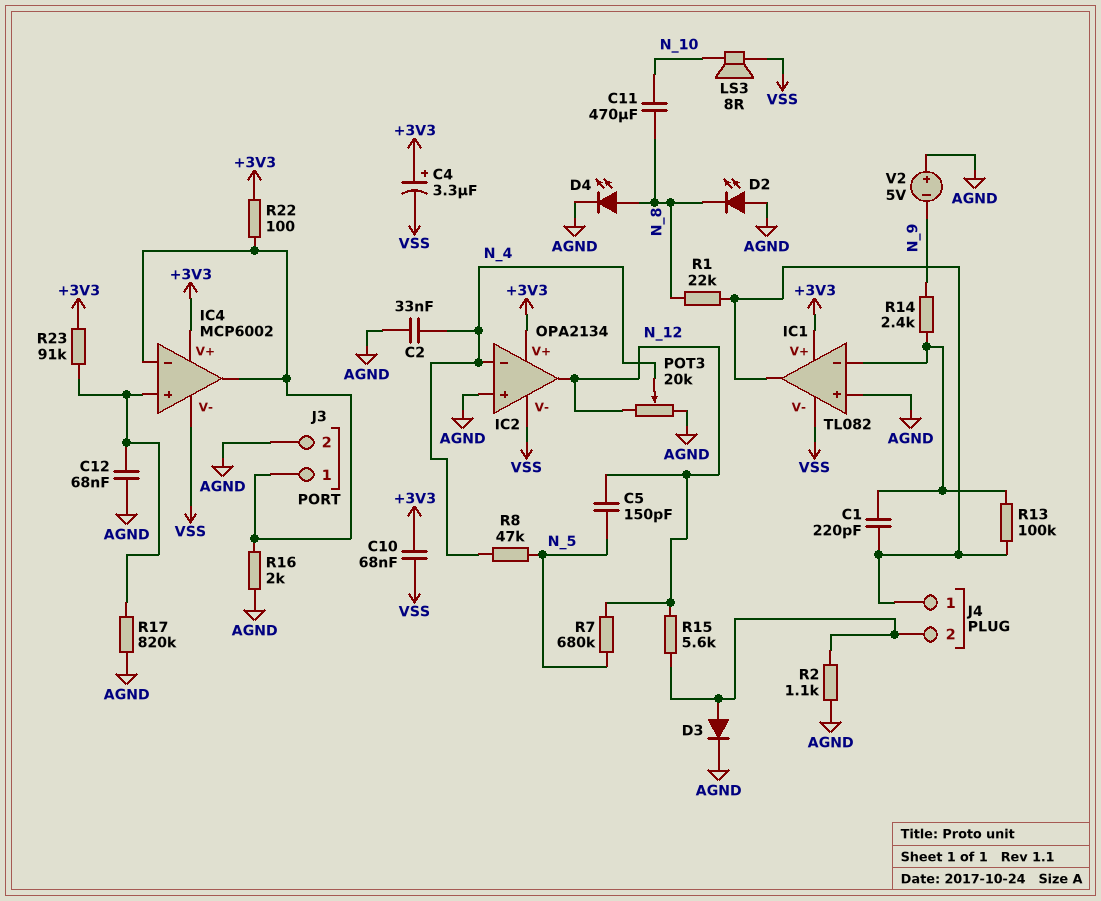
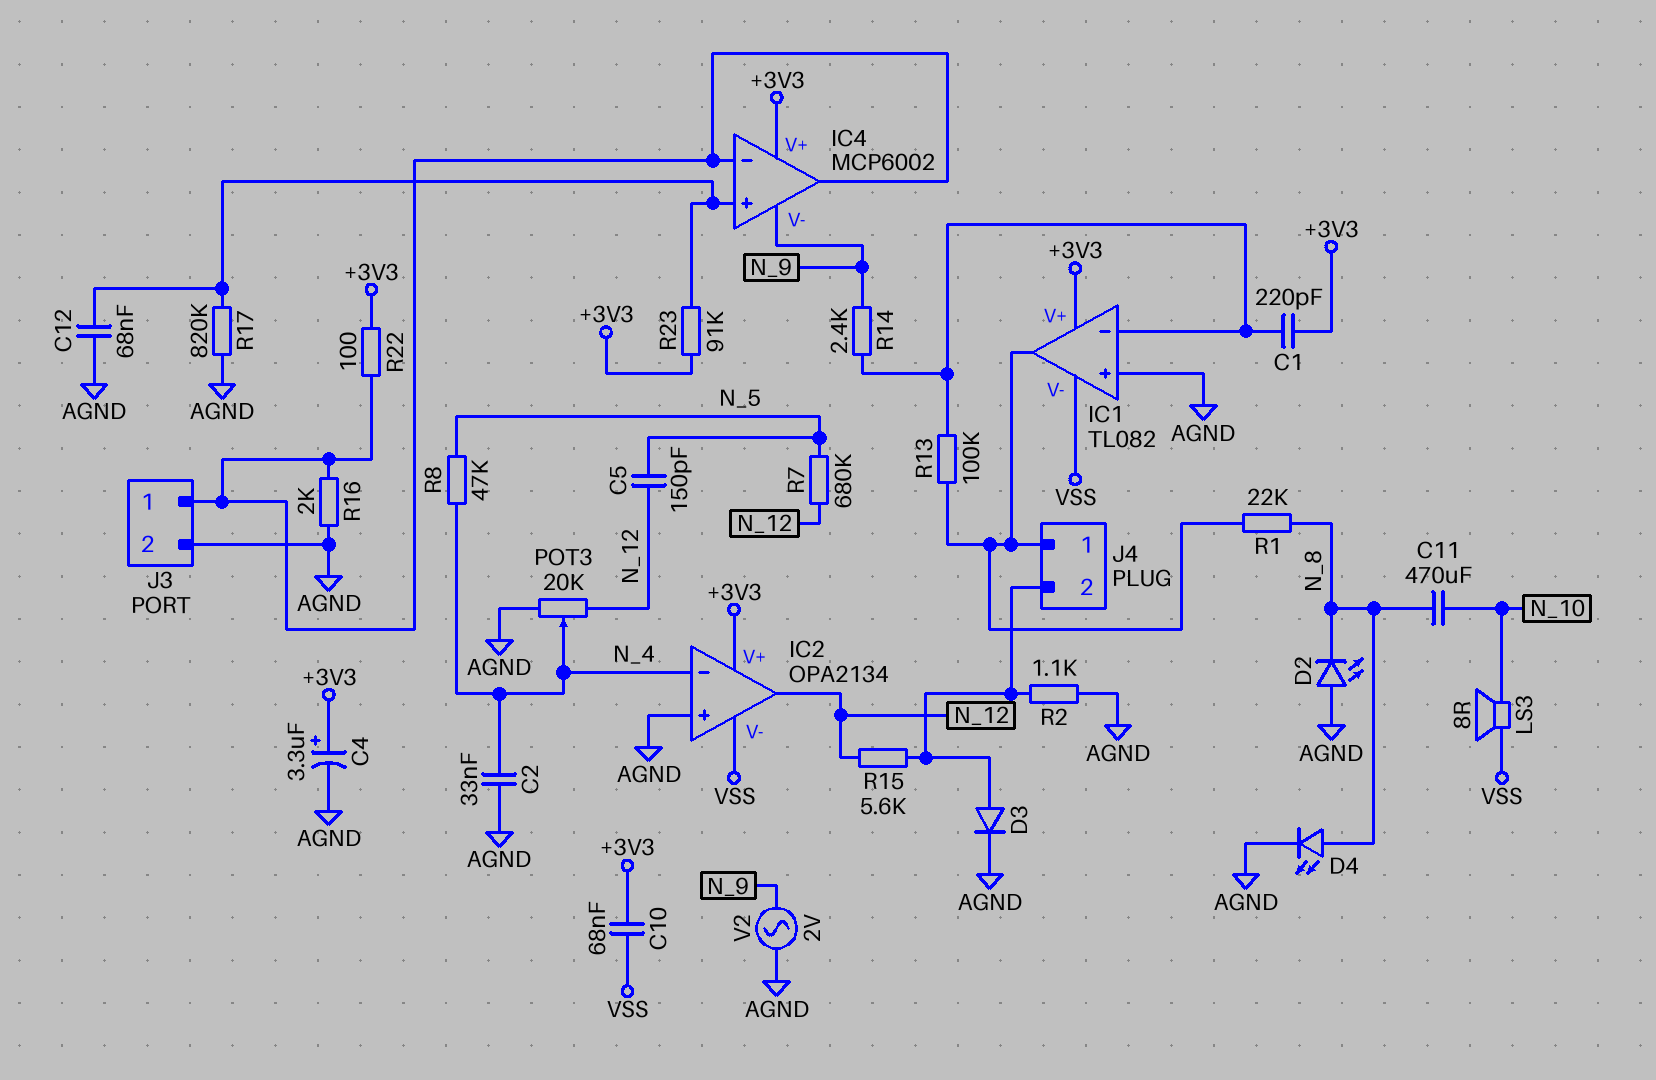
C1: 220pF (IC1/in-, IC1/out) -> 220pF (+3V3, IC1/in-)
C4: 3.3uF (plus +3V3, minus VSS) -> 3.3uF (plus +3V3, minus AGND)
IC4 pin V-: VSS -> N_9
V2: 5V (plus AGND, minus N_9) -> AC 2V (AGND, N_9)

